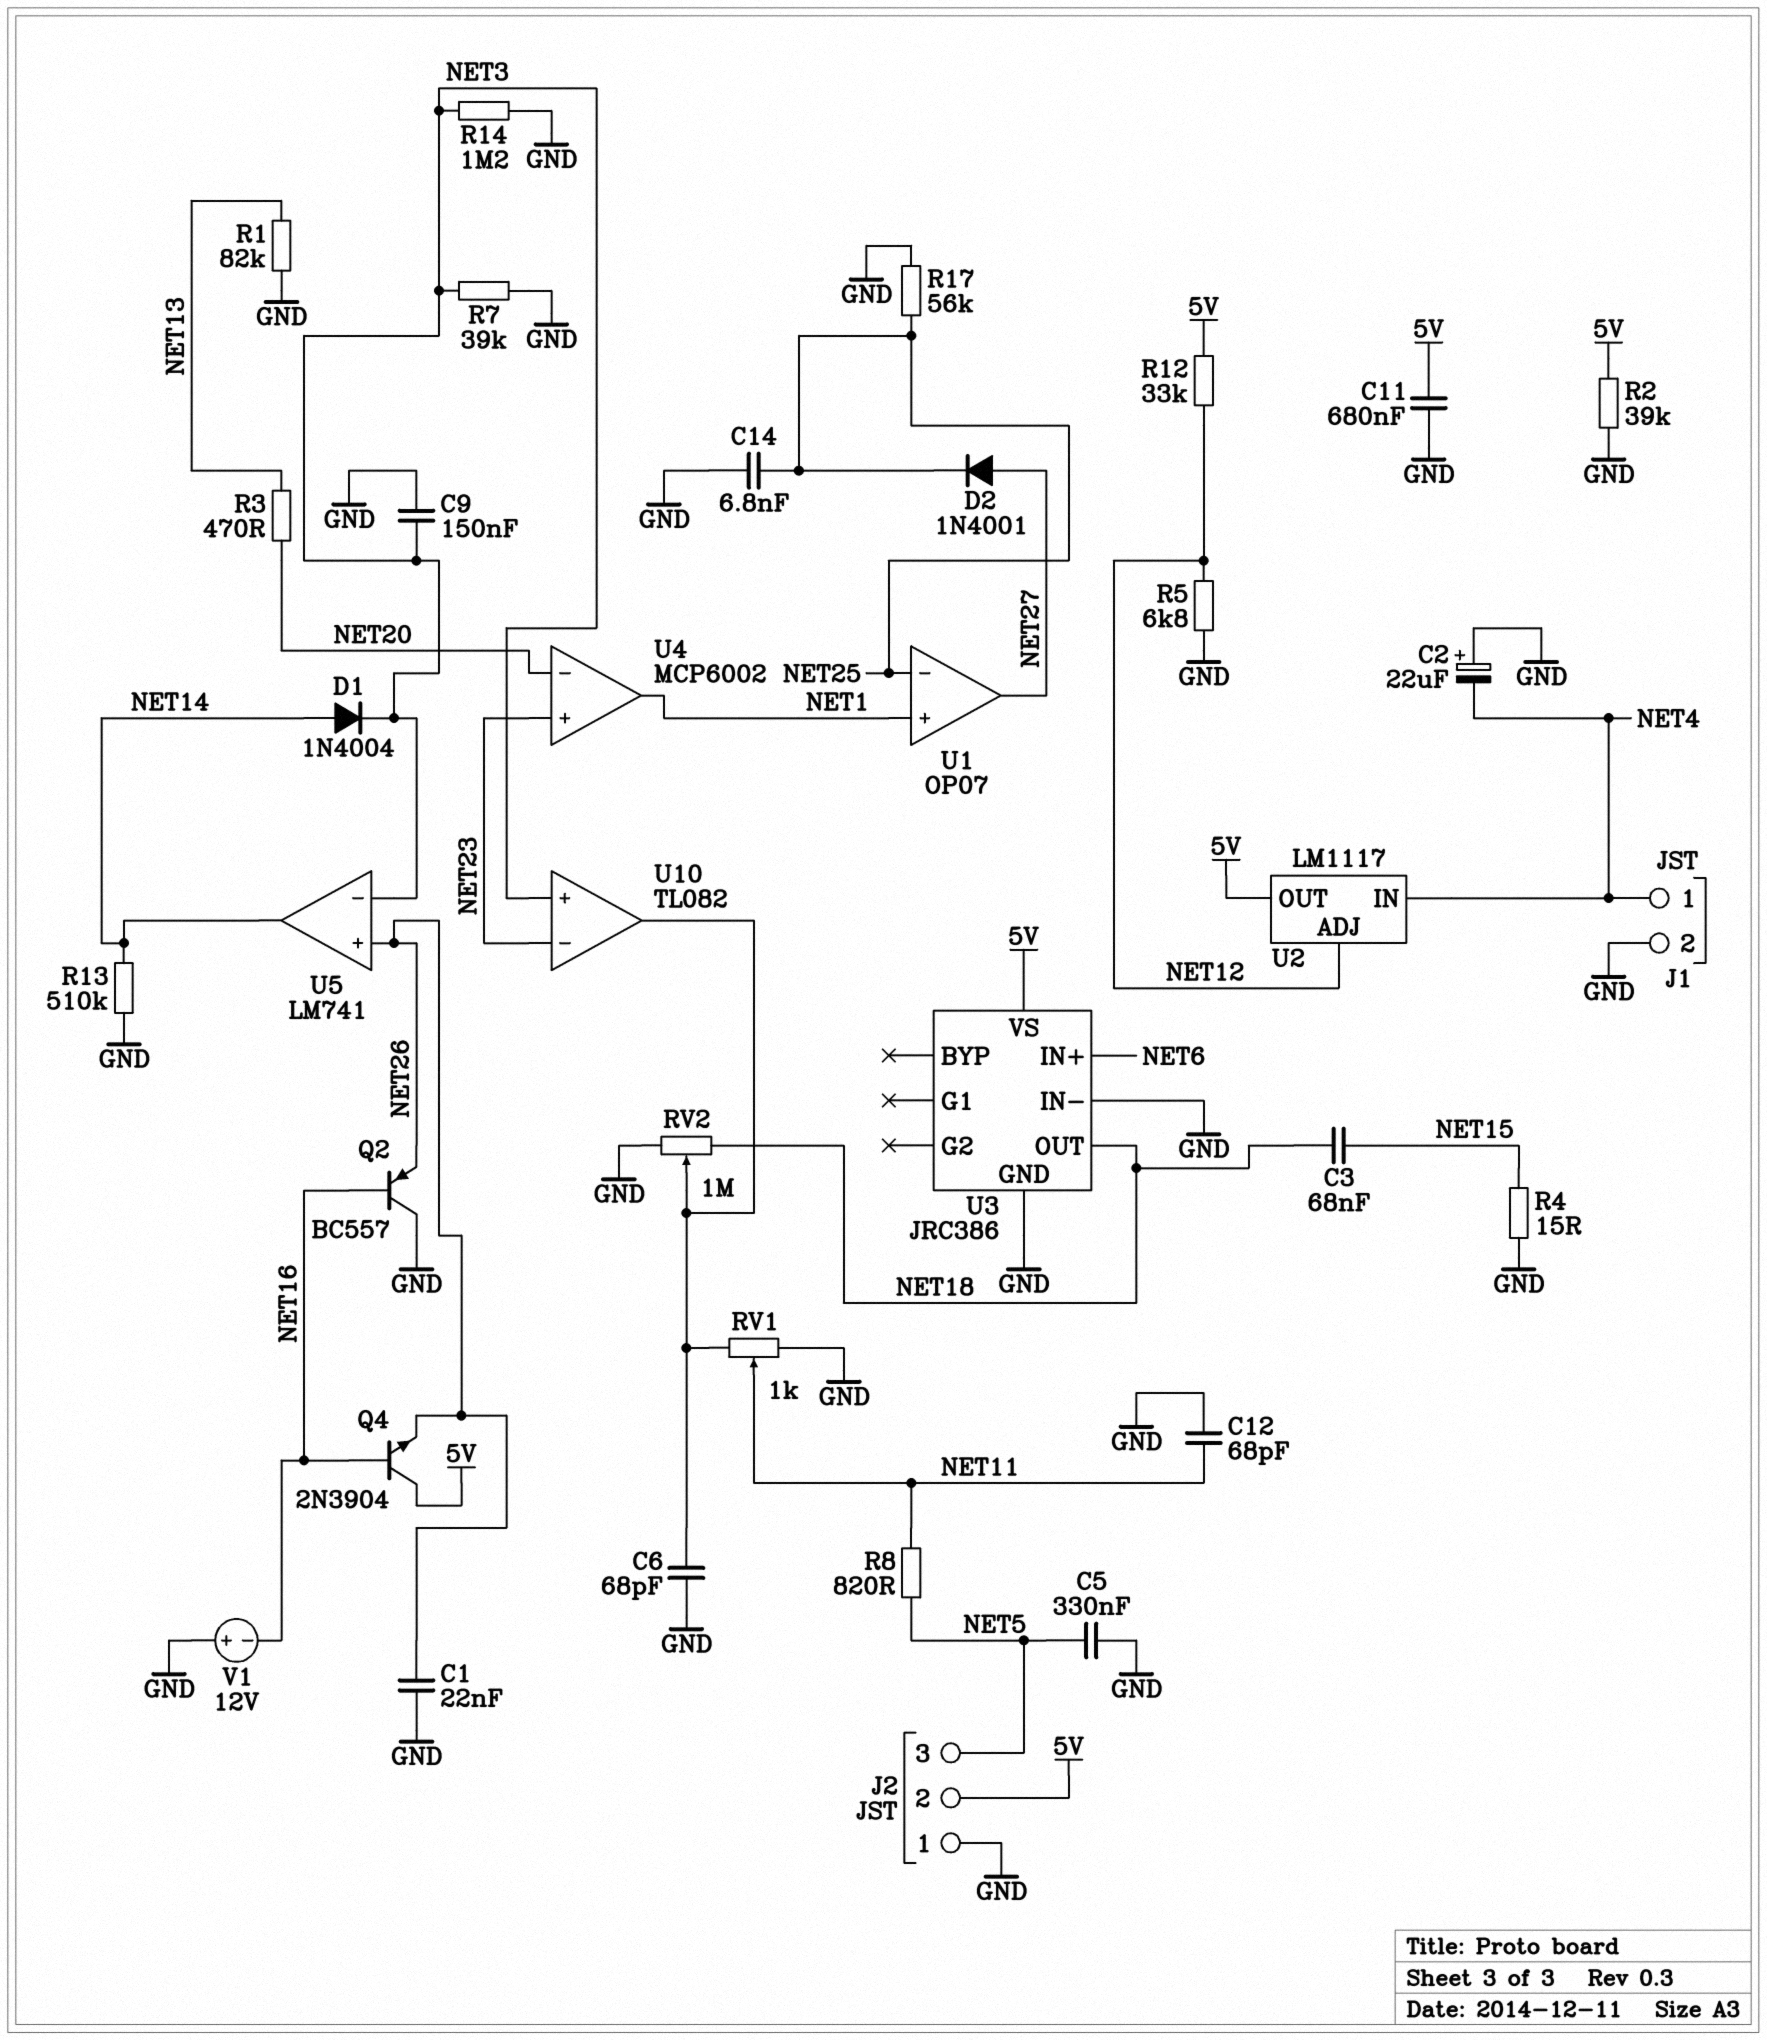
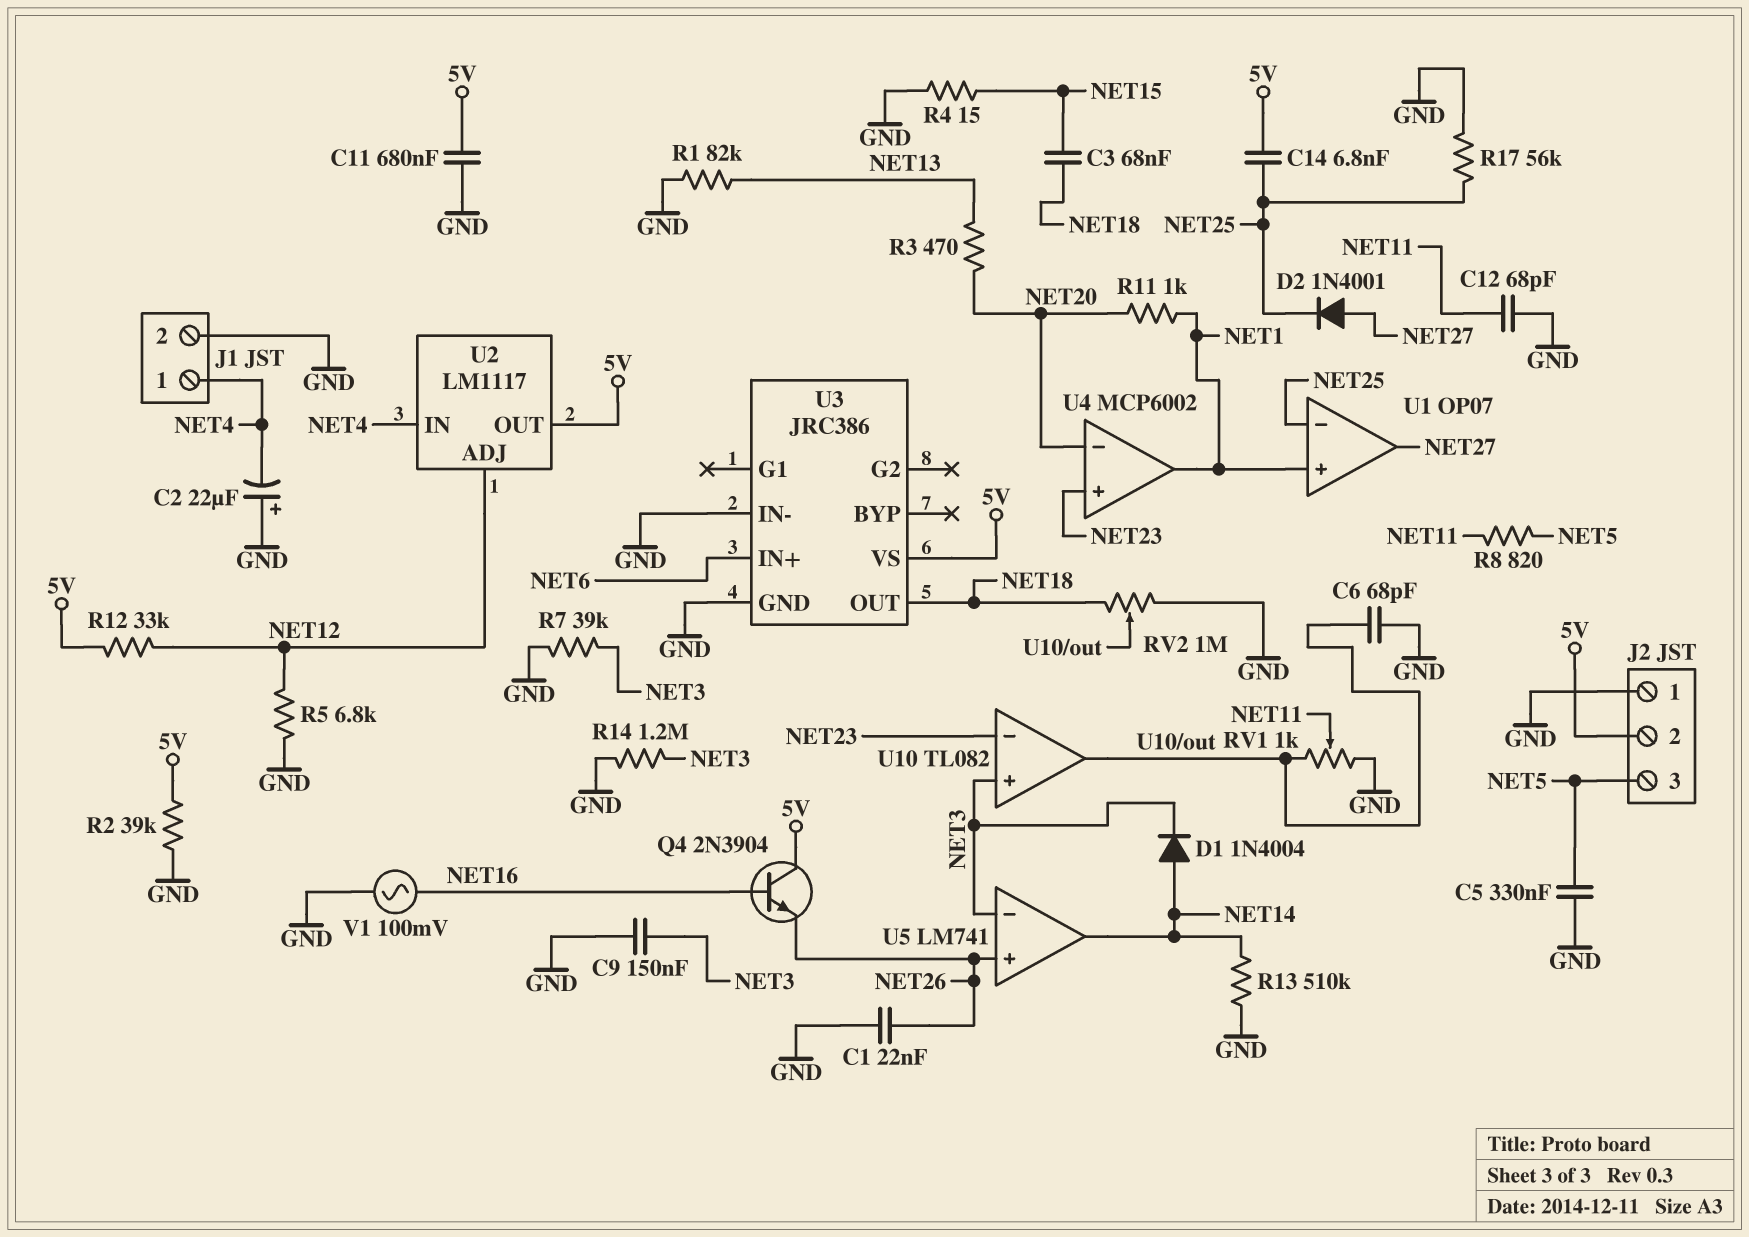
C14: 6.8nF (GND, NET25) -> 6.8nF (5V, NET25)
Q2: PNP BC557 (B NET16, C GND, E NET26) -> none
R11: none -> 1k (NET1, NET20)
V1: 12V (plus GND, minus NET16) -> AC 100mV (GND, NET16)

